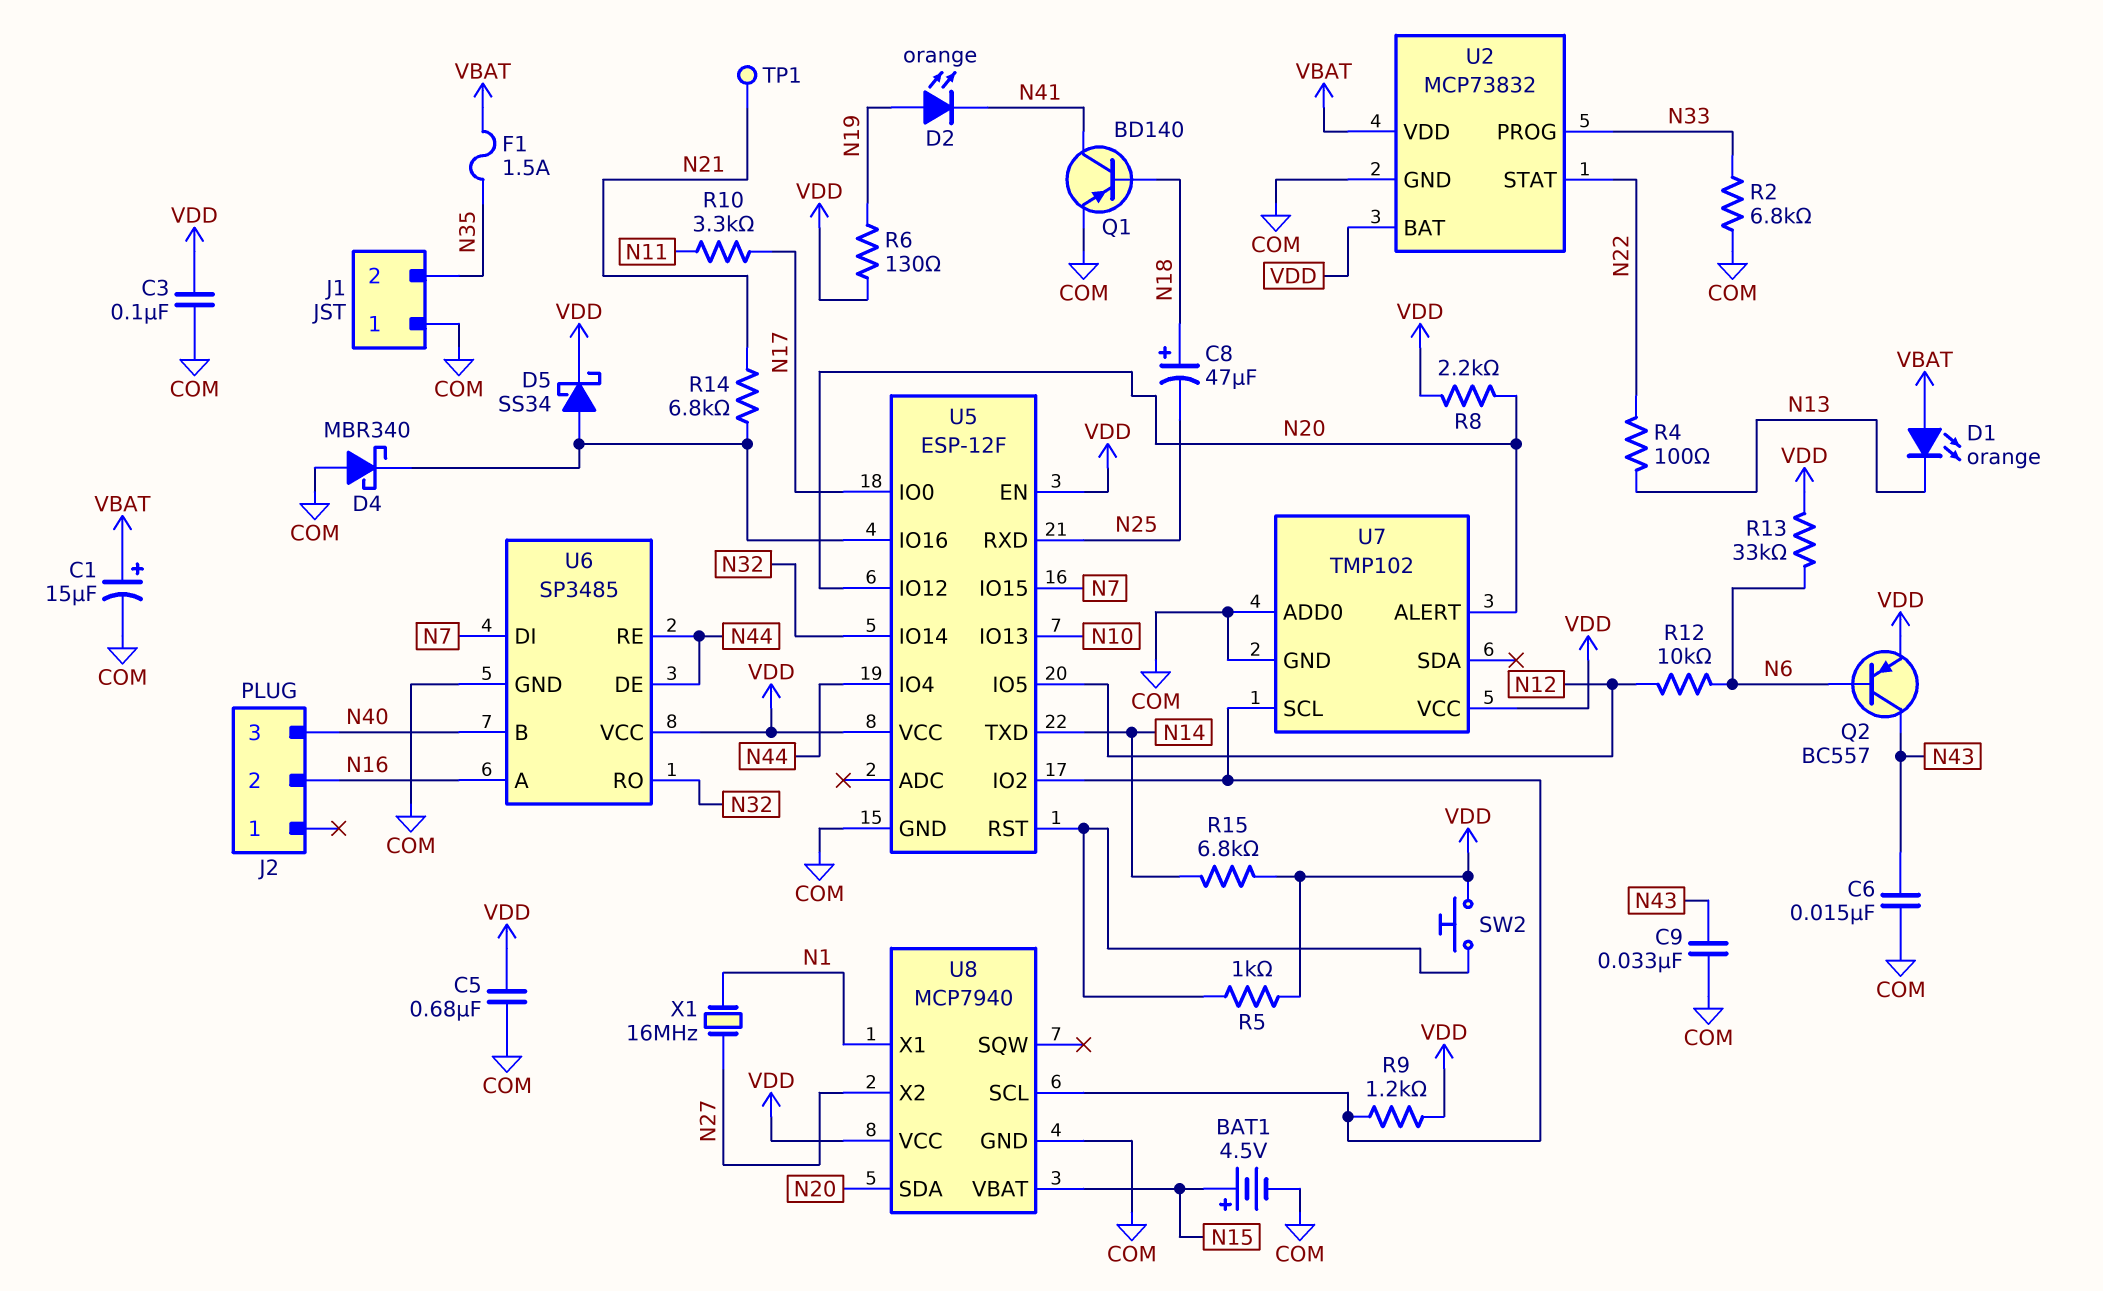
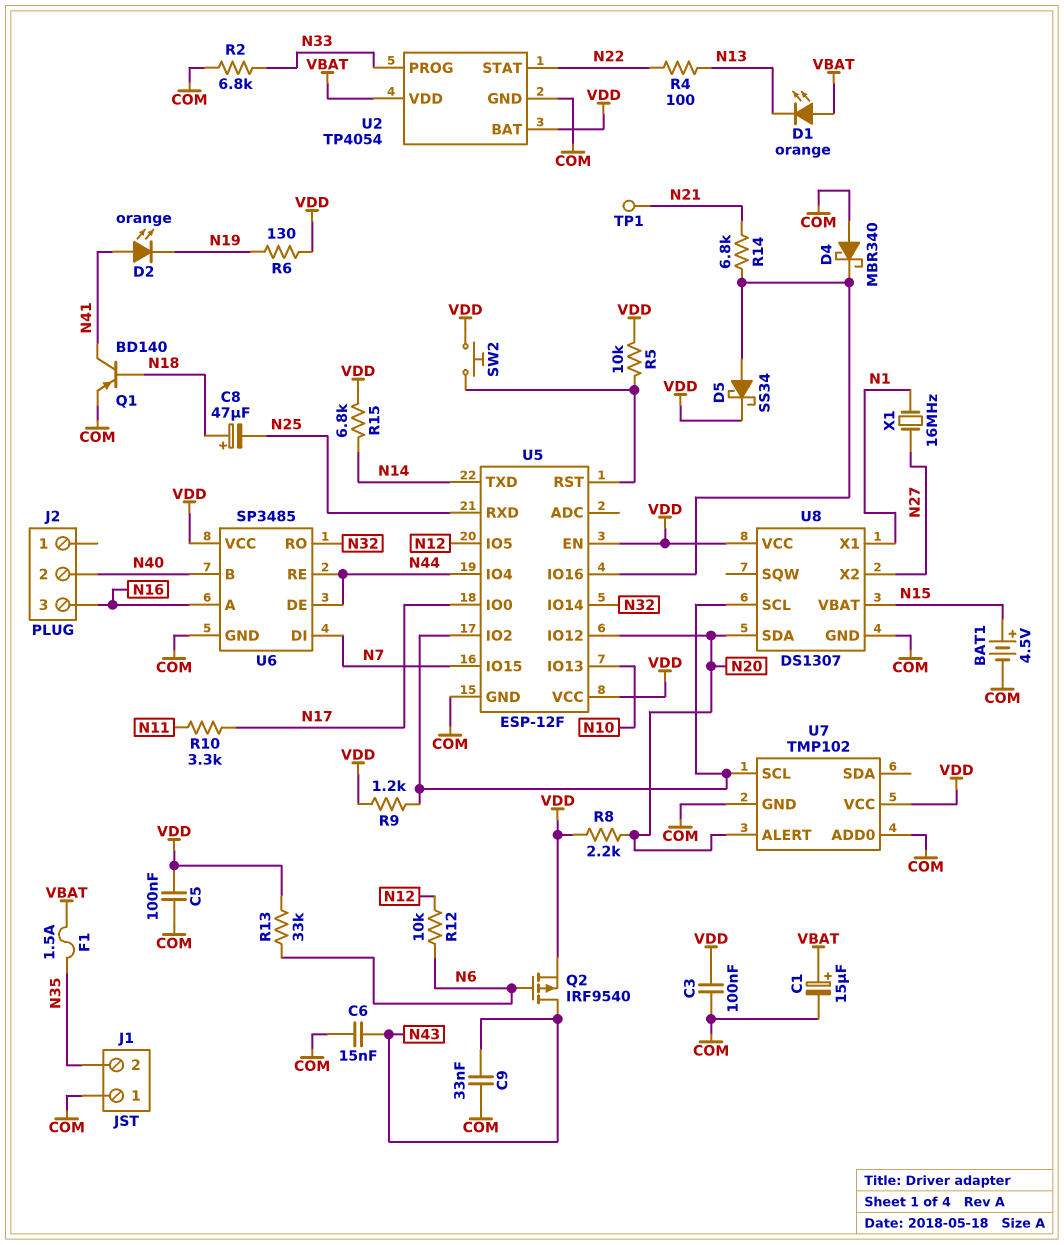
C5: 680nF (COM, VDD) -> 100nF (COM, VDD)
D2: LED orange (A N19, K N41) -> LED orange (A N41, K N19)
J2 pin 2: N16 -> N40
J2 pin 3: N40 -> N16
Q2: PNP BC557 (B N6, C N43, E VDD) -> PMOS IRF9540 (G N6, D N43, S VDD)
R5: 1k (U5/RST, VDD) -> 10k (U5/RST, VDD)
U2: MCP73832 -> TP4054
U8: MCP7940 -> DS1307

